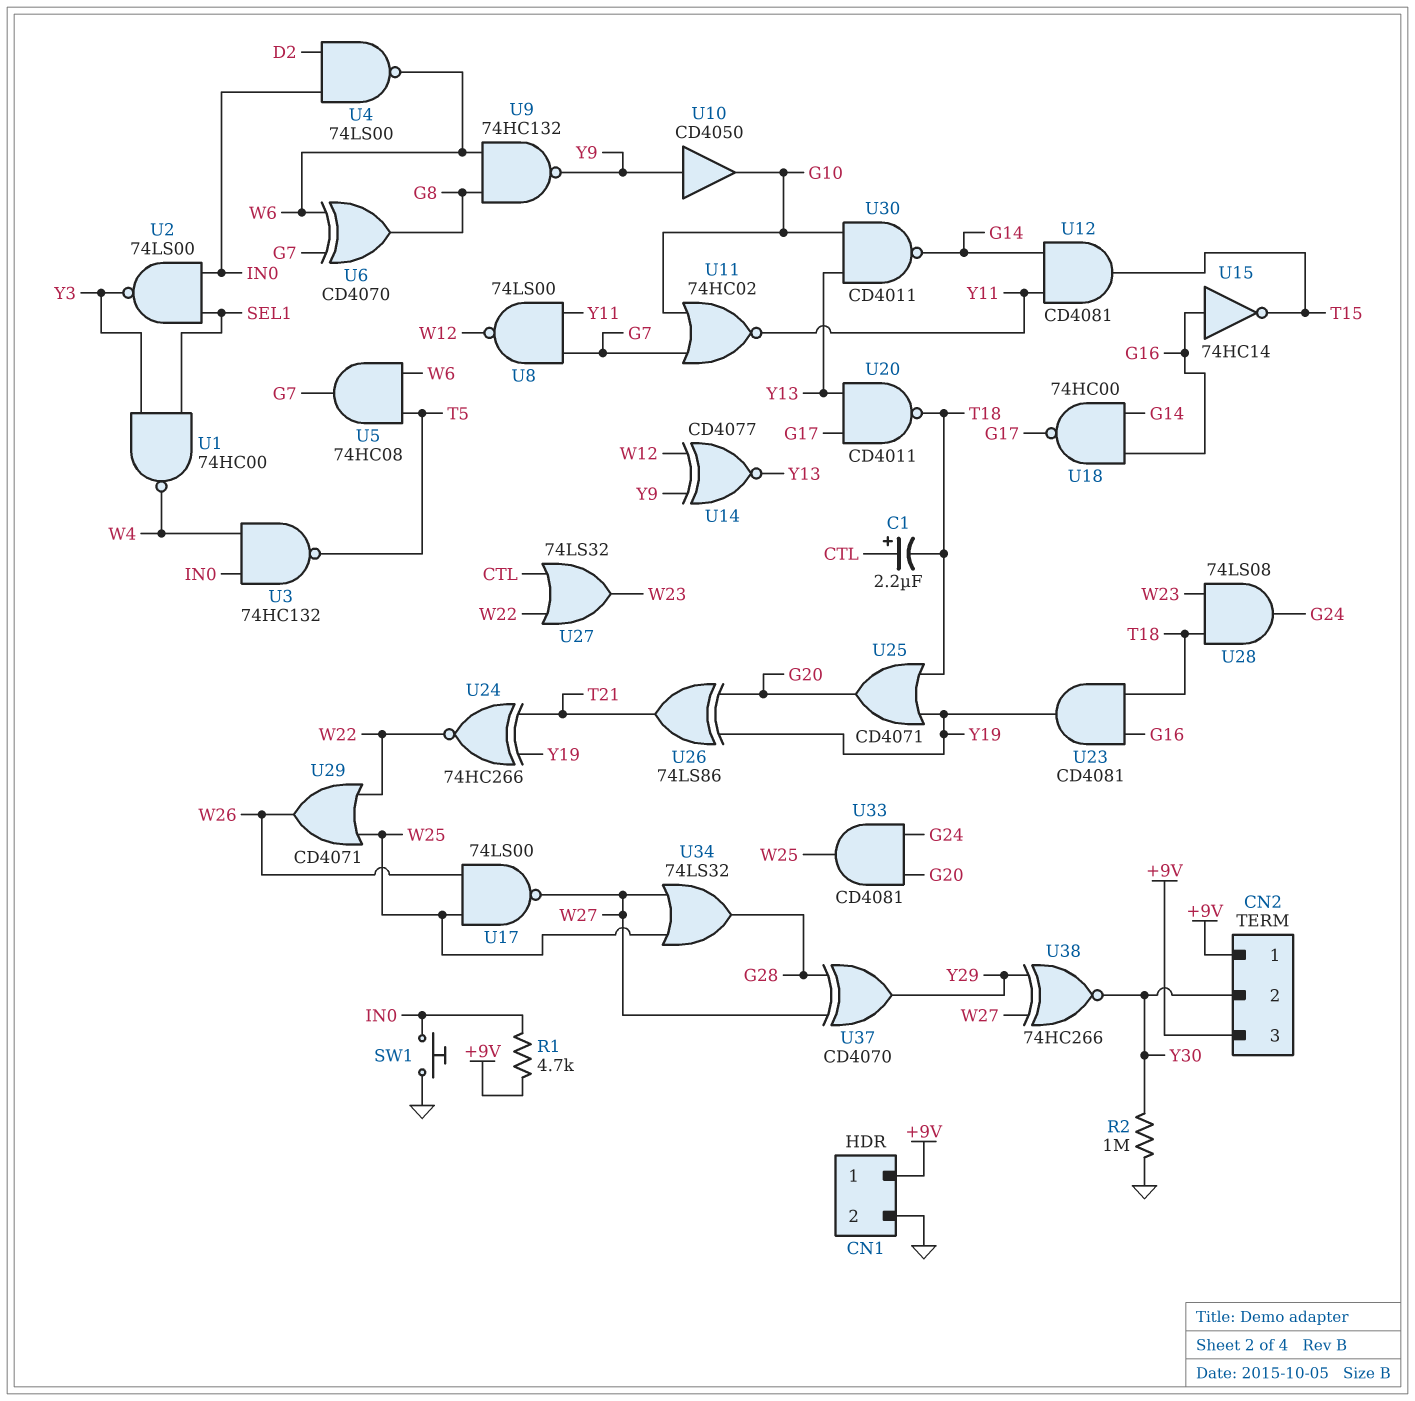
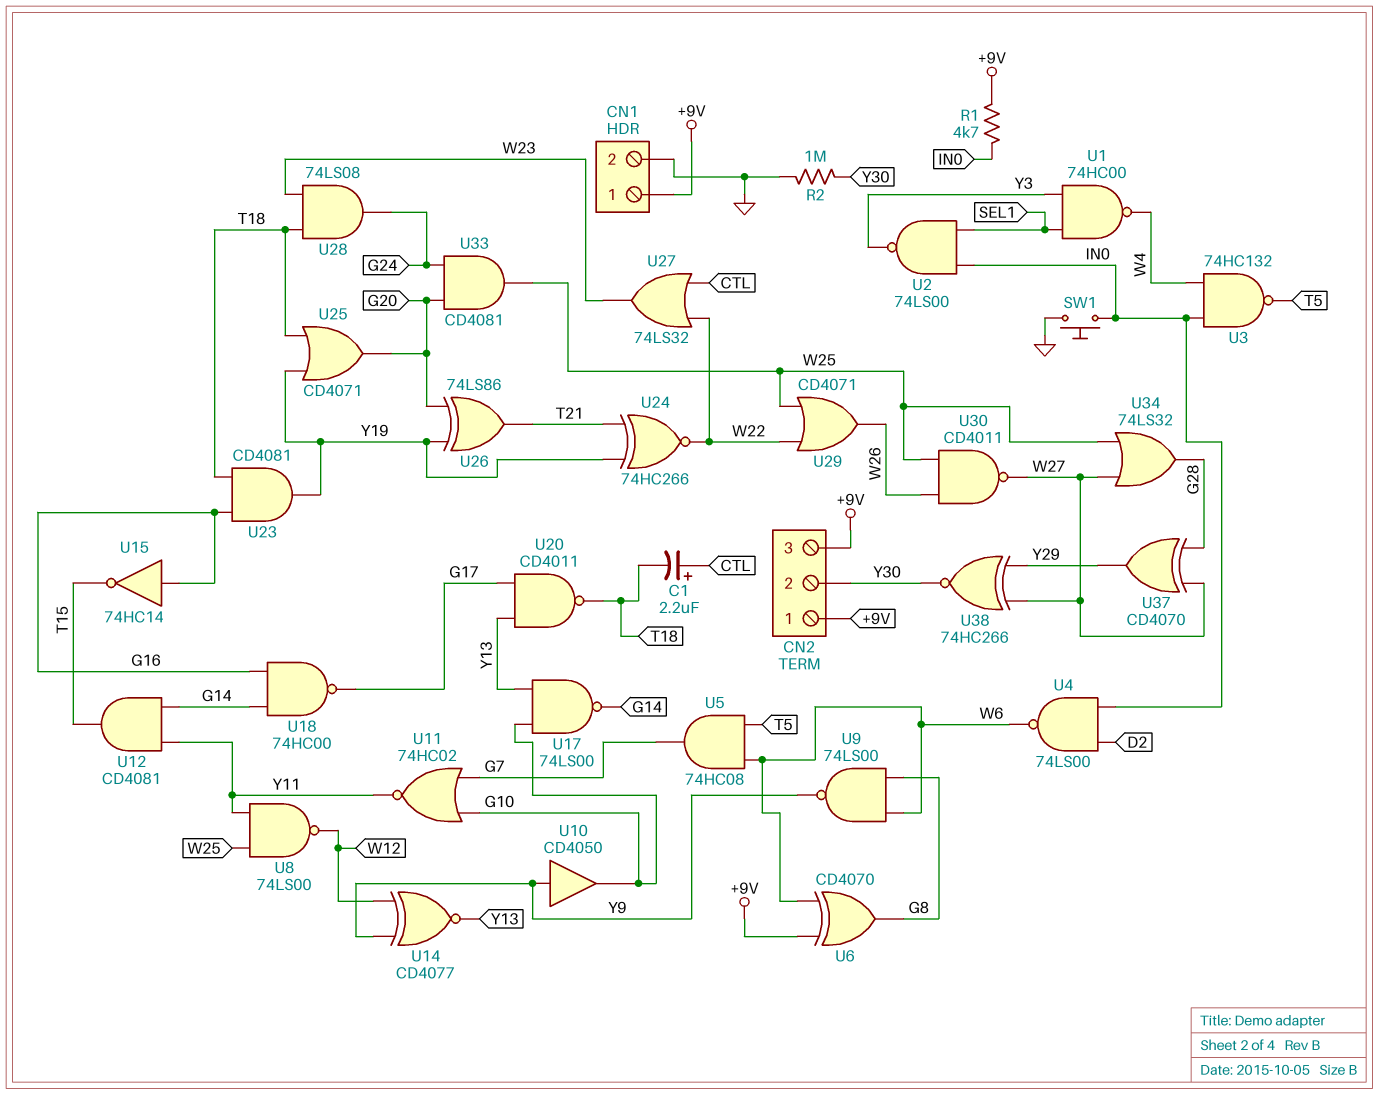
U6: XOR CD4070 (in G7, in W6, out G8) -> XOR CD4070 (in +9V, in W6, out G8)
U8: NAND 74LS00 (in G7, in Y11, out W12) -> NAND 74LS00 (in W25, in Y11, out W12)
U9: NAND 74HC132 (in G8, in W6, out Y9) -> NAND 74LS00 (in G8, in W6, out Y9)
U17: NAND 74LS00 (in W25, in W26, out W27) -> NAND 74LS00 (in G10, in Y13, out G14)
U30: NAND CD4011 (in G10, in Y13, out G14) -> NAND CD4011 (in W25, in W26, out W27)

